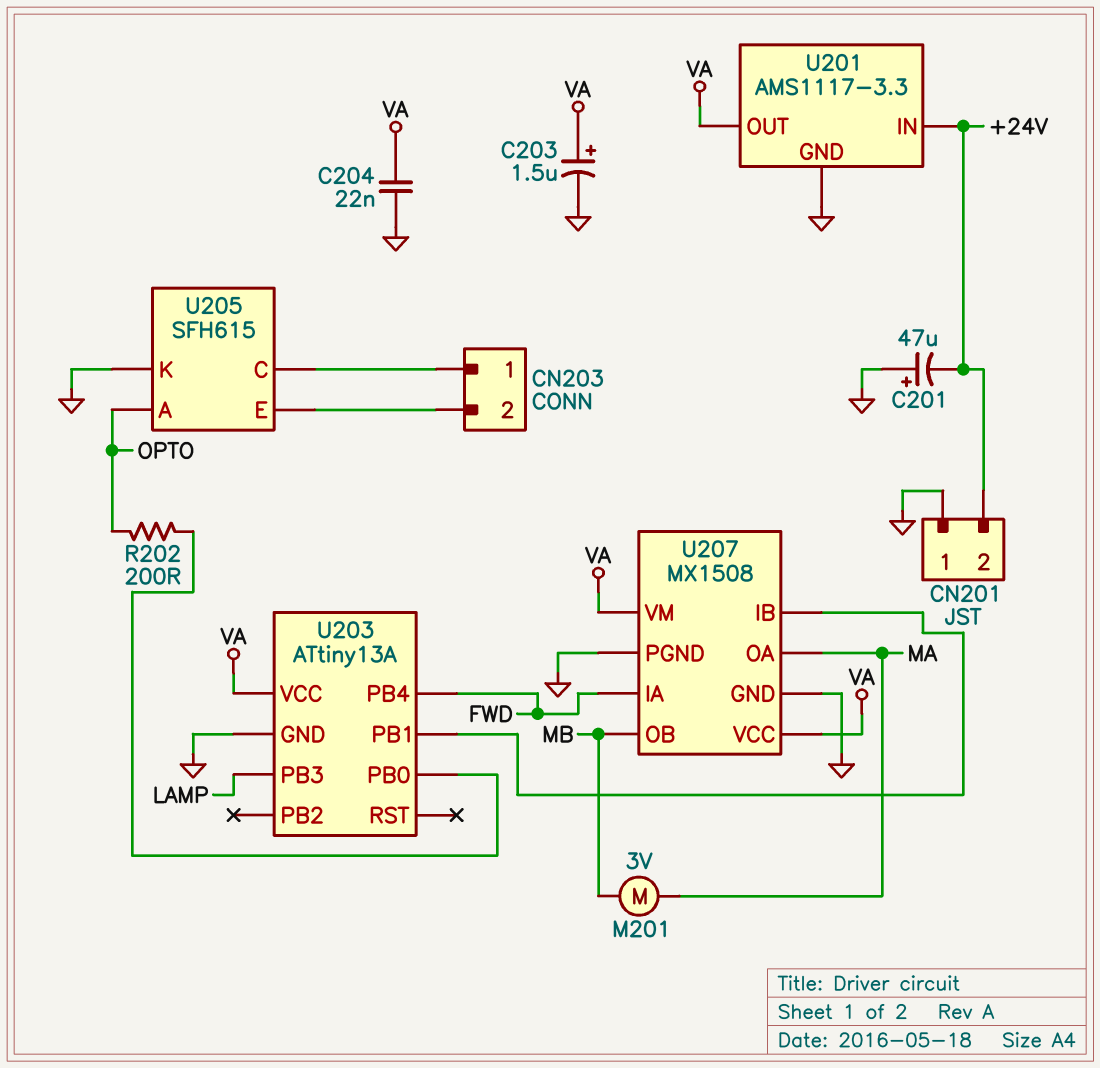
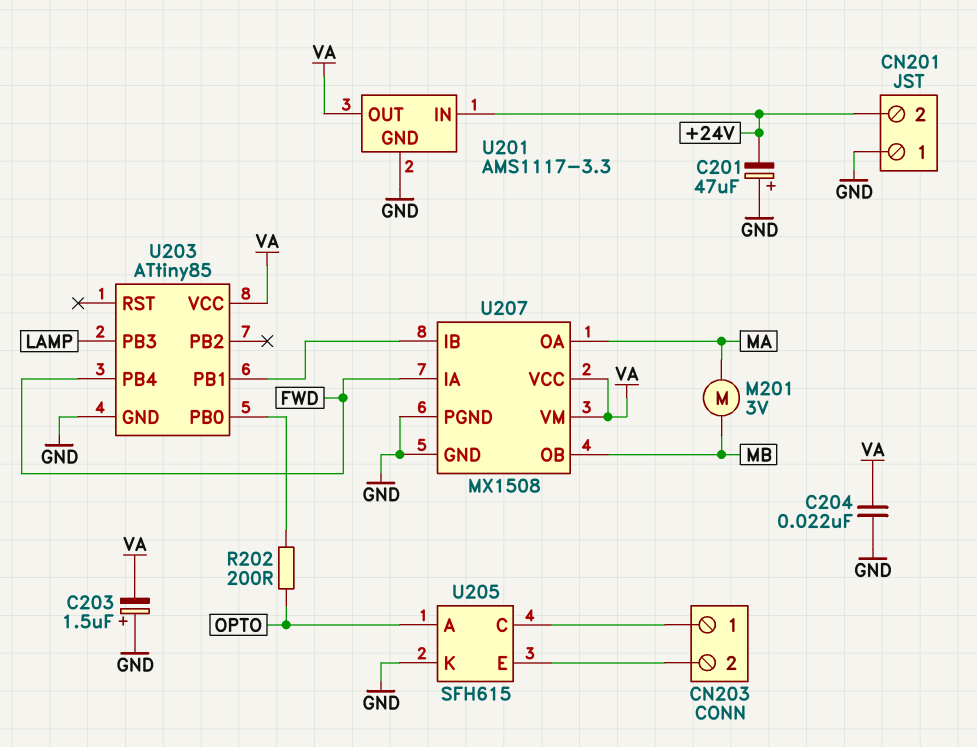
C203: 1.5uF (plus VA, minus GND) -> 1.5uF (plus GND, minus VA)
U203: ATtiny13A -> ATtiny85

